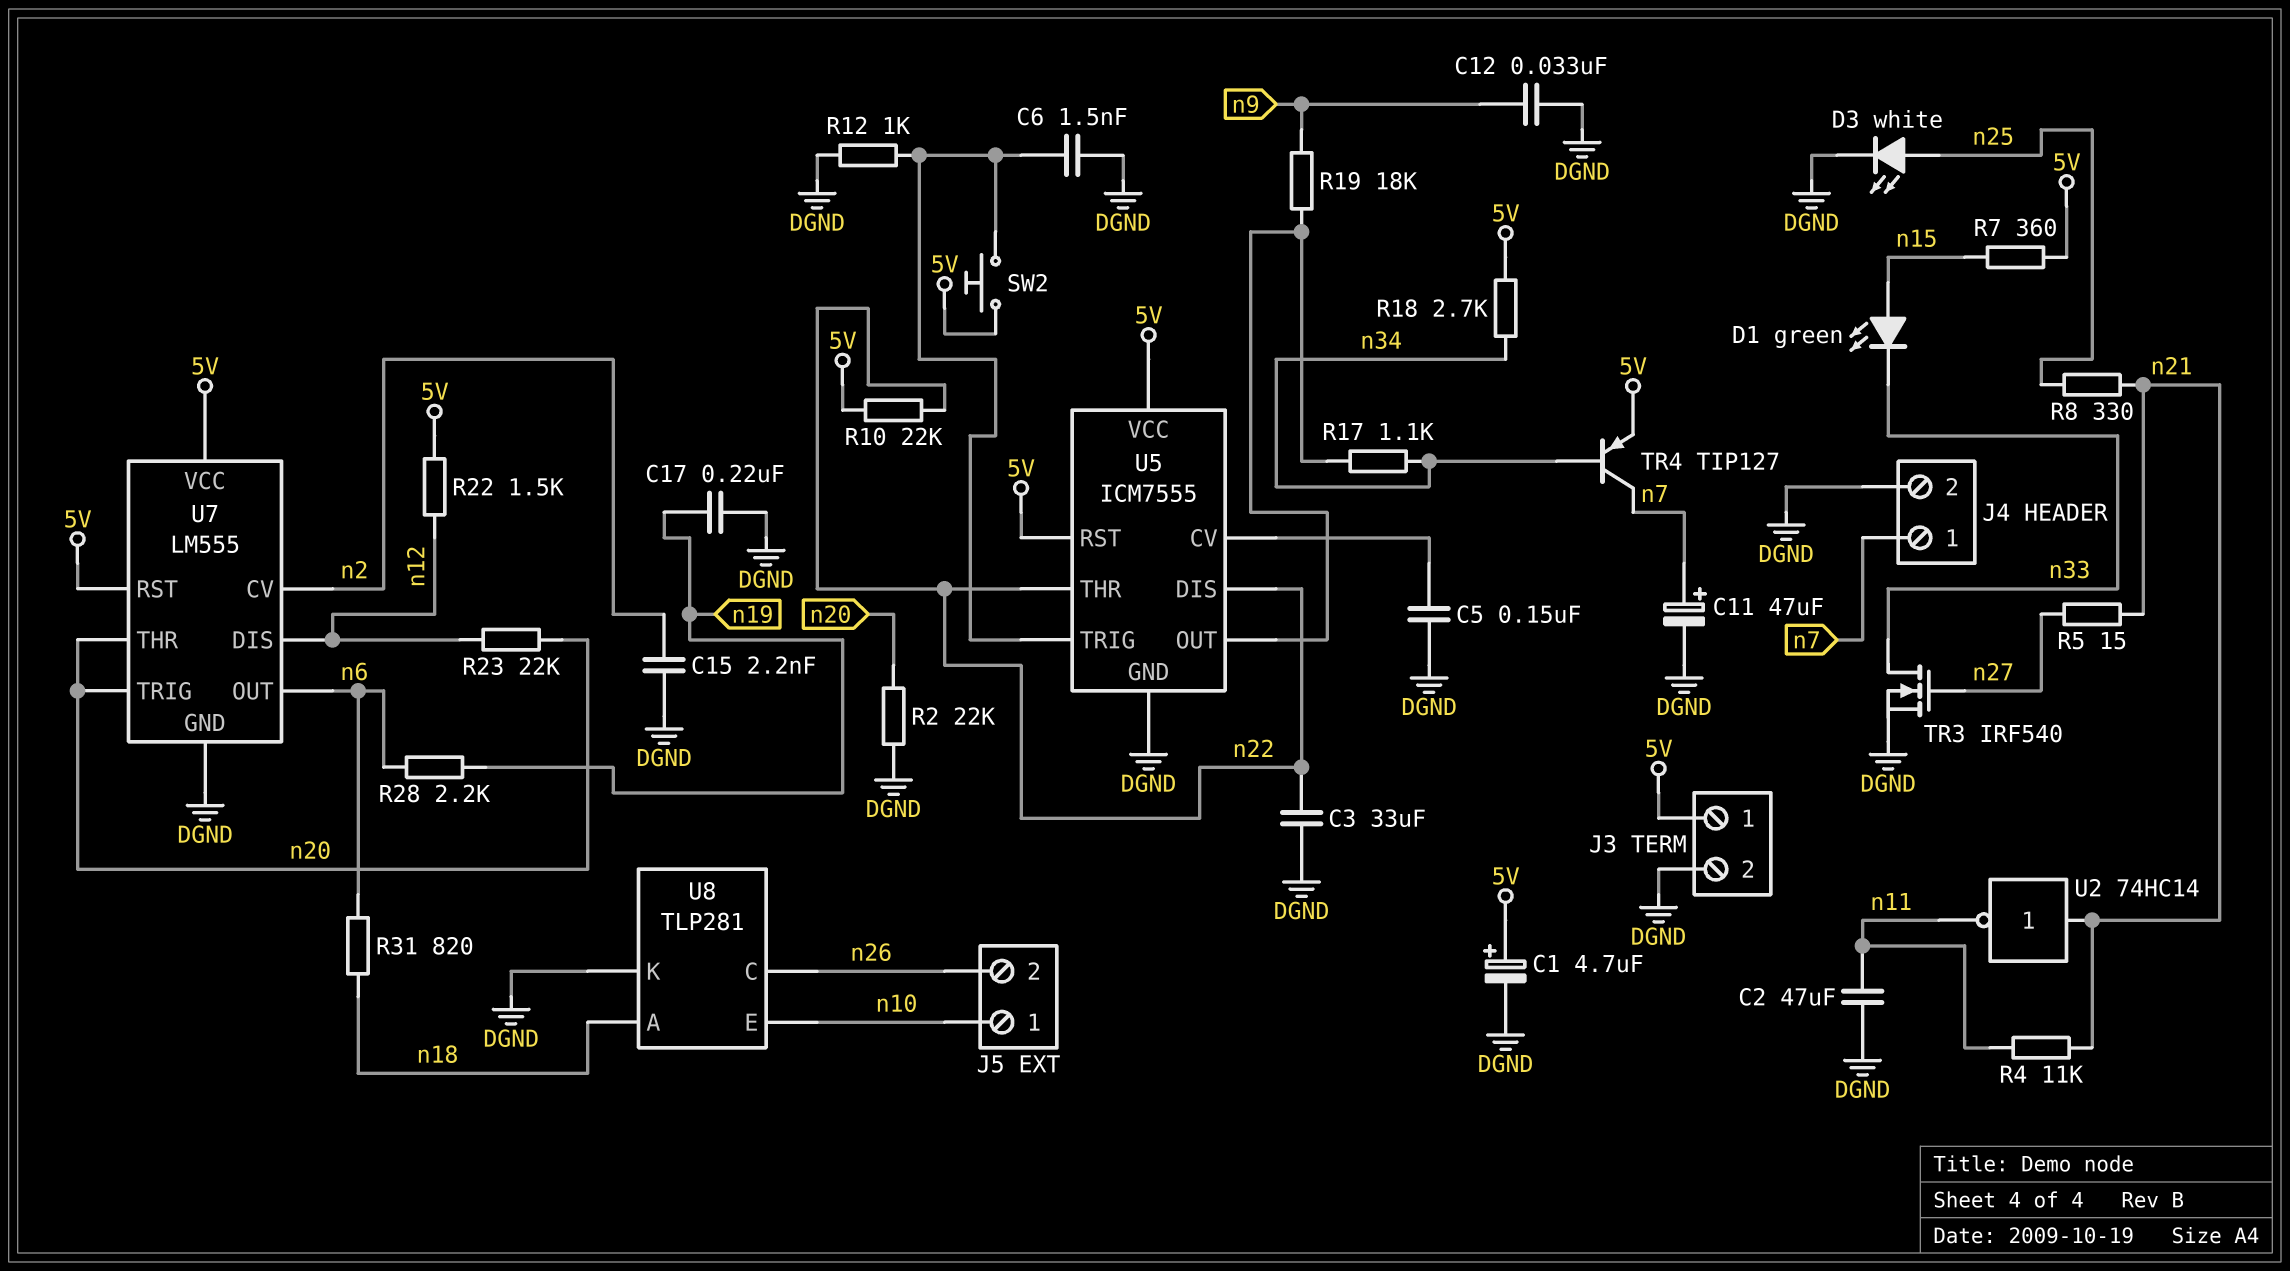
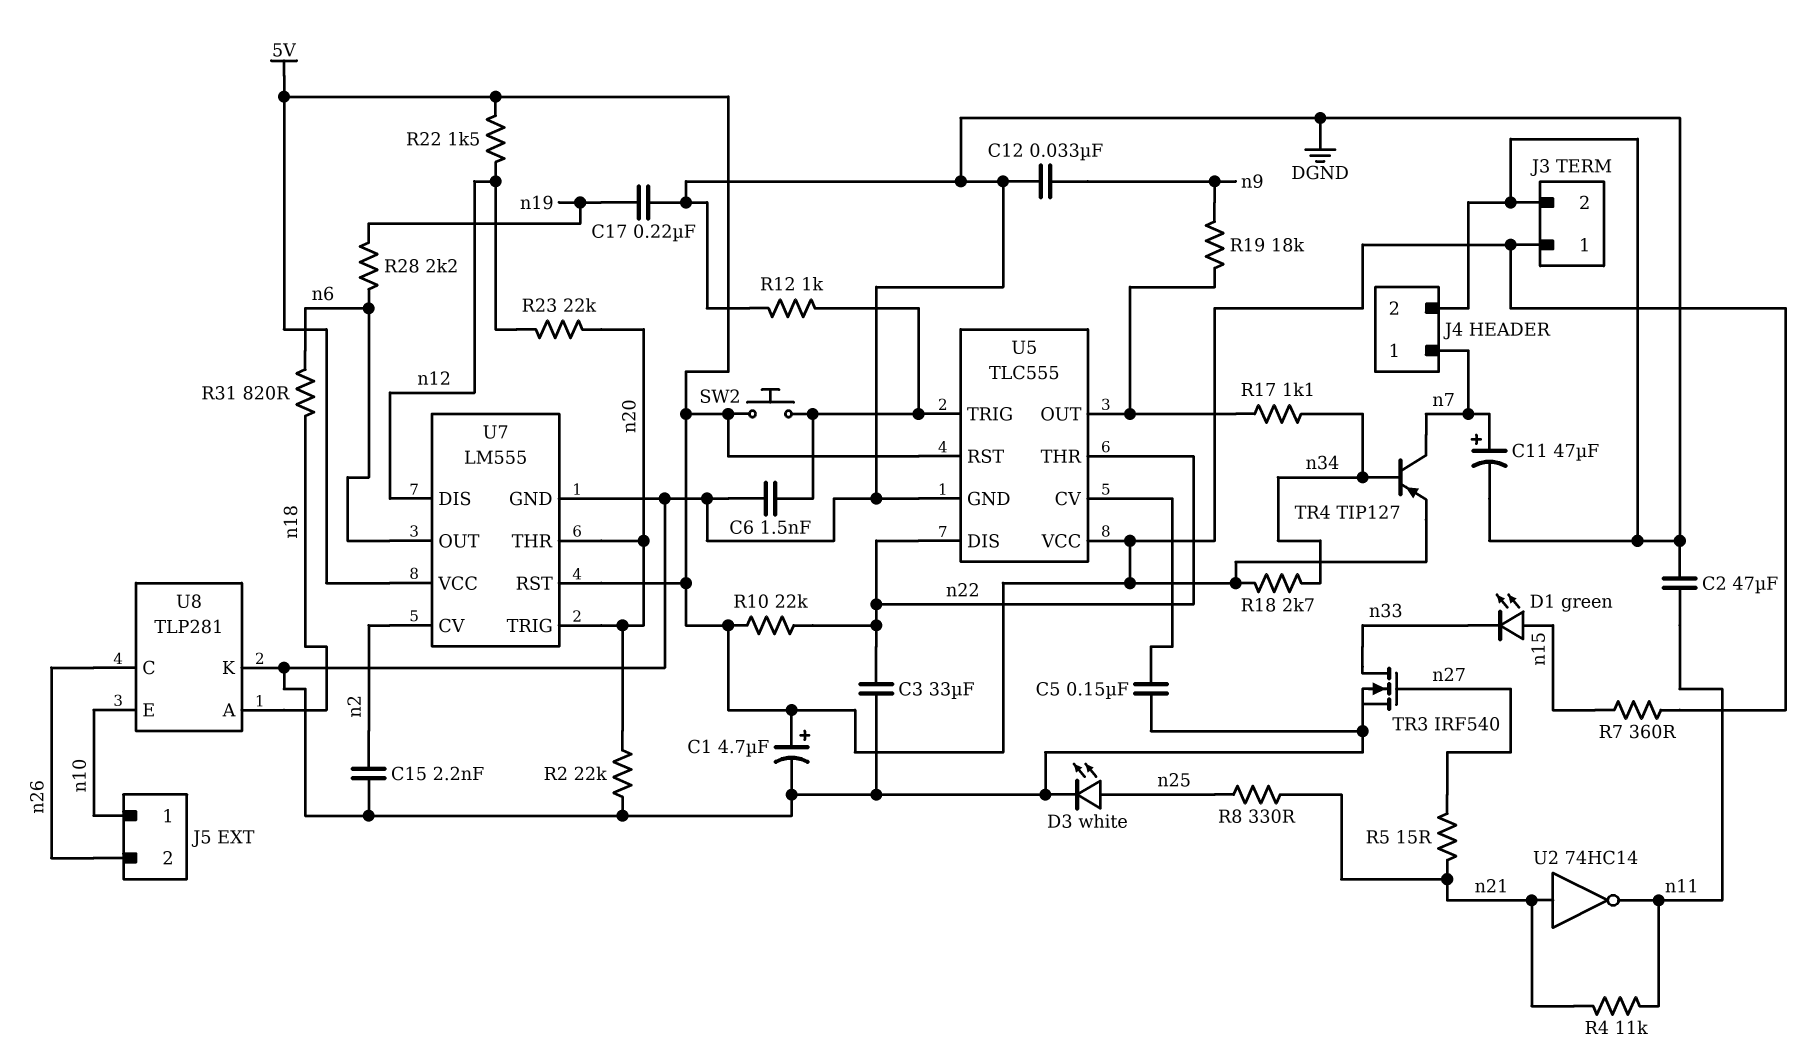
U5: ICM7555 -> TLC555

